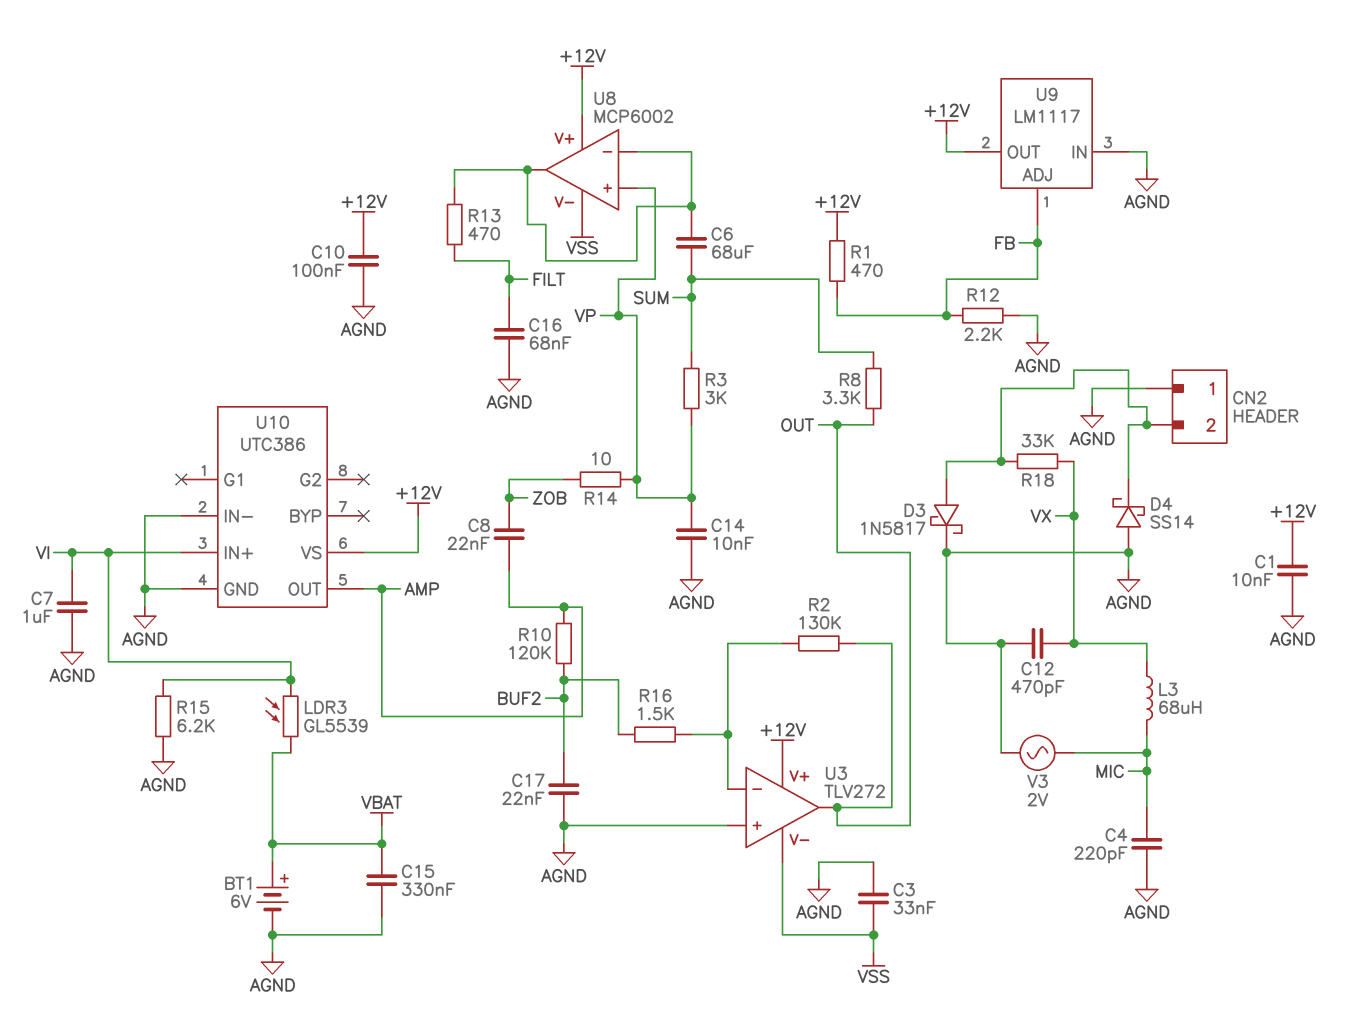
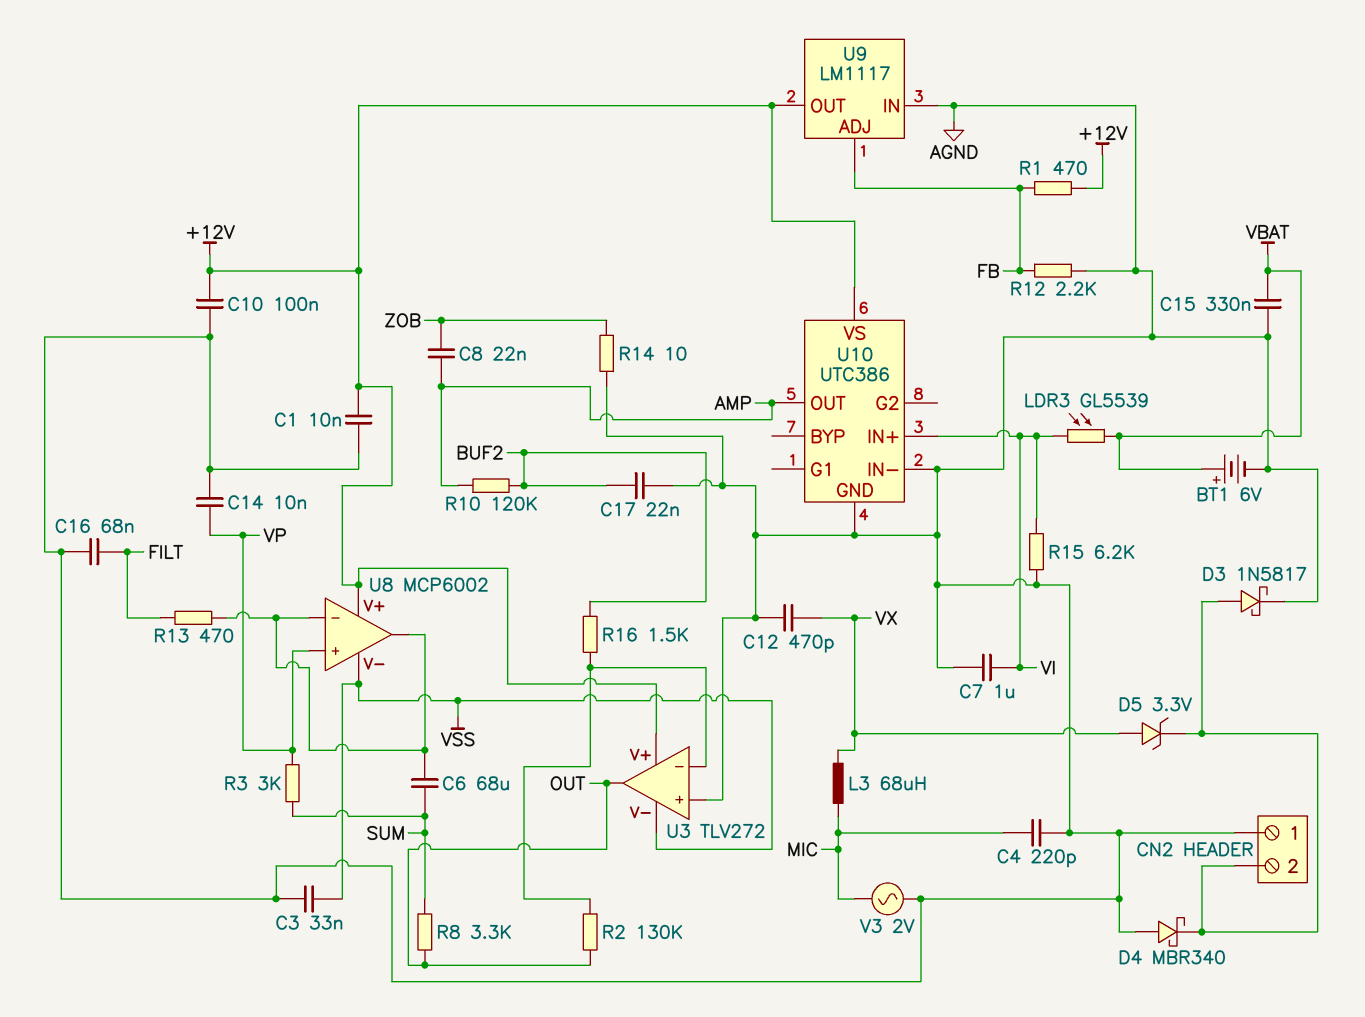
D4: schottky SS14 (A AGND, K CN2/2) -> schottky MBR340 (A AGND, K CN2/2)
D5: none -> zener 3.3V (A VX, K CN2/2)
R14: 10 (VP, ZOB) -> 10 (AGND, ZOB)
R18: 33k (CN2/2, VX) -> none

